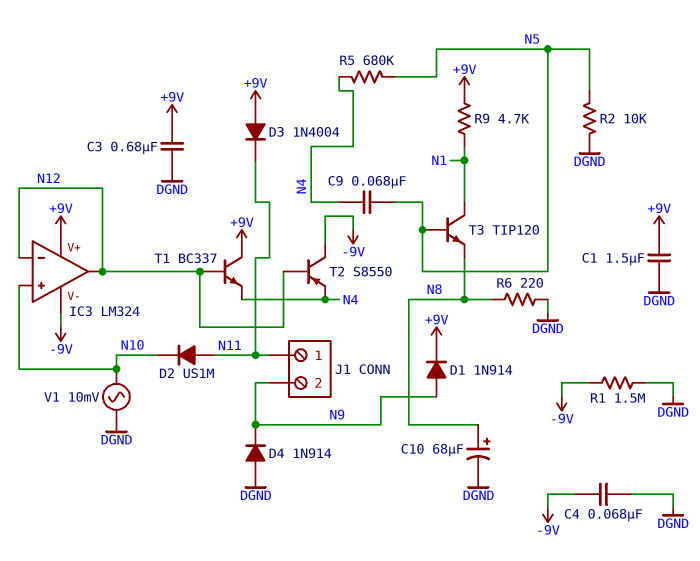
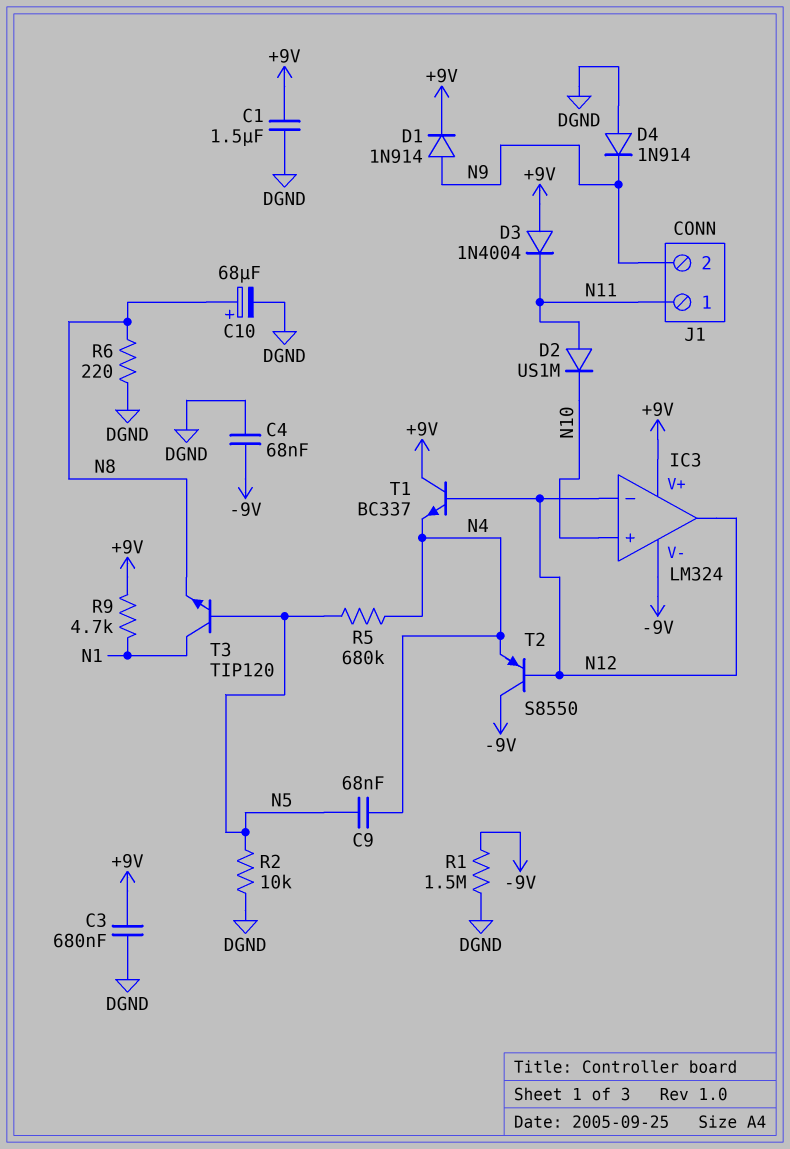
V1: AC 10mV (DGND, N10) -> none

